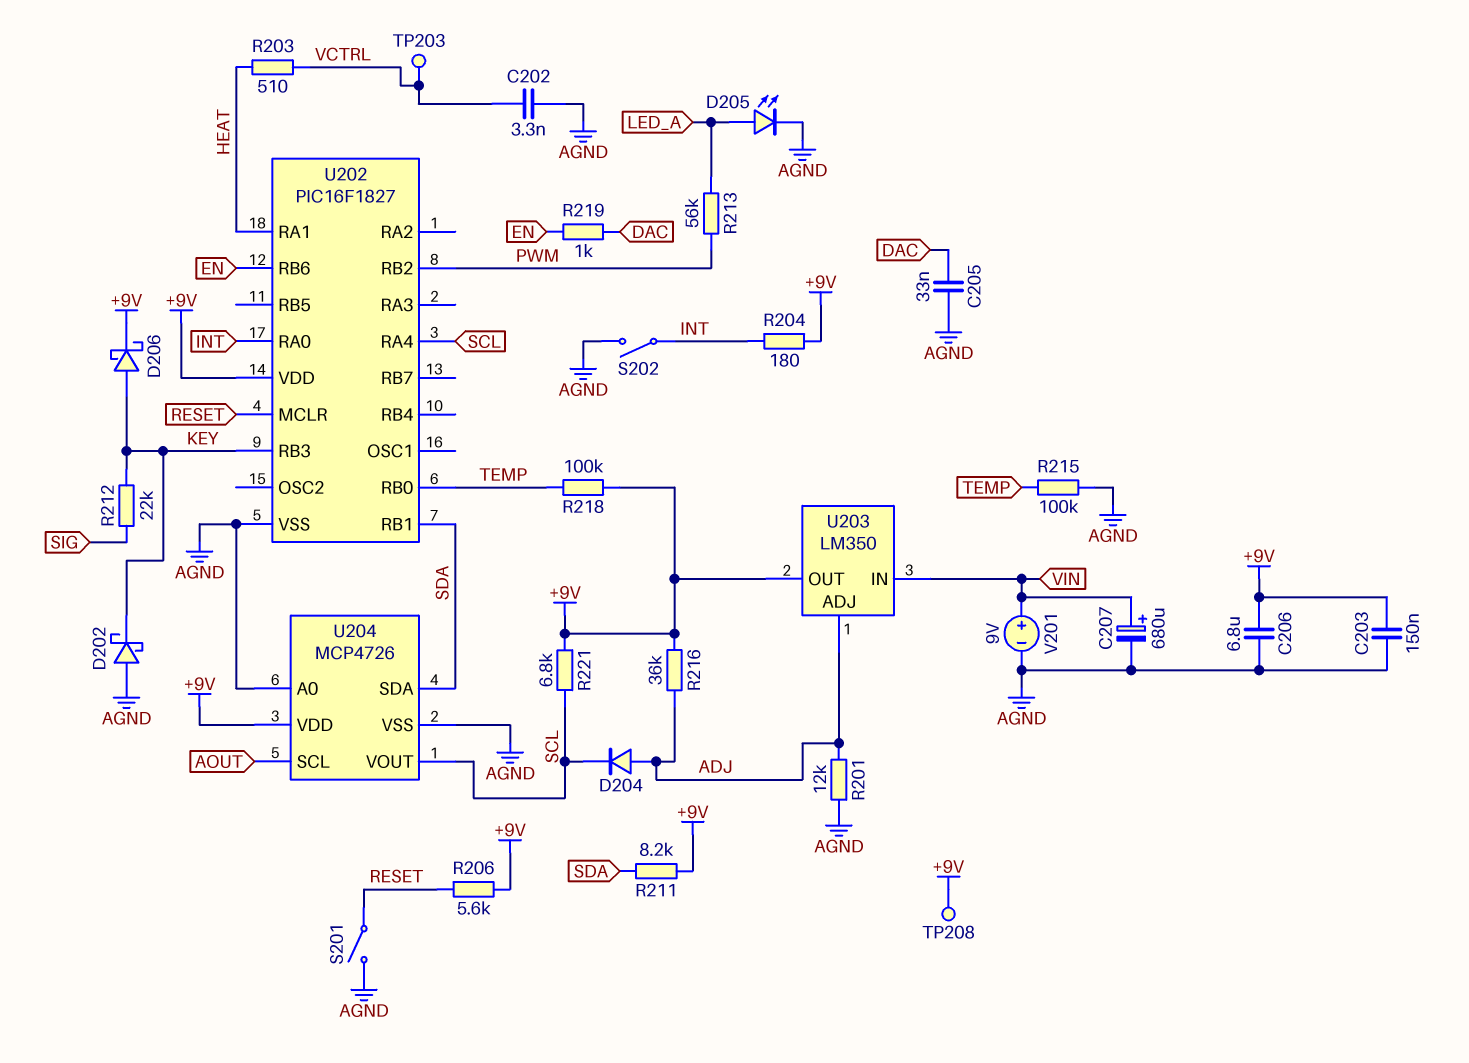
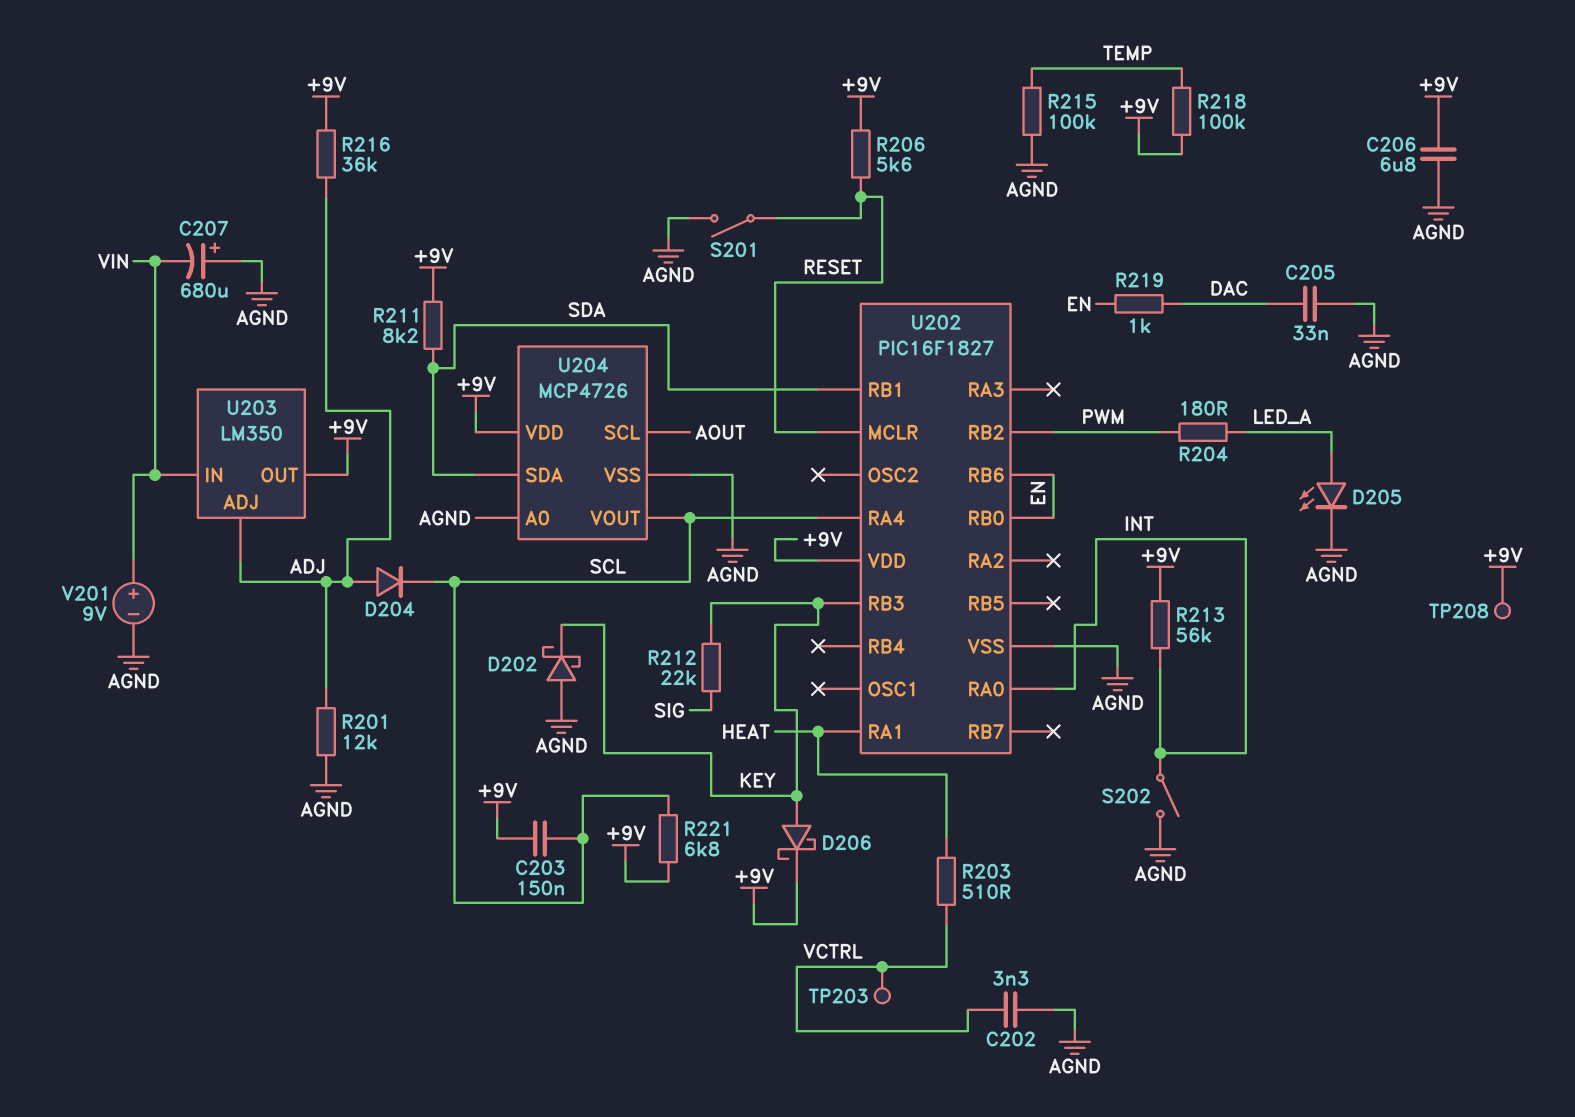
C203: 150nF (+9V, AGND) -> 150nF (+9V, SCL)
C207: 680uF (plus VIN, minus AGND) -> 680uF (plus AGND, minus VIN)
R204: 180 (+9V, INT) -> 180 (LED_A, PWM)
R213: 56k (LED_A, PWM) -> 56k (+9V, INT)
U202 pin RB0: TEMP -> EN

